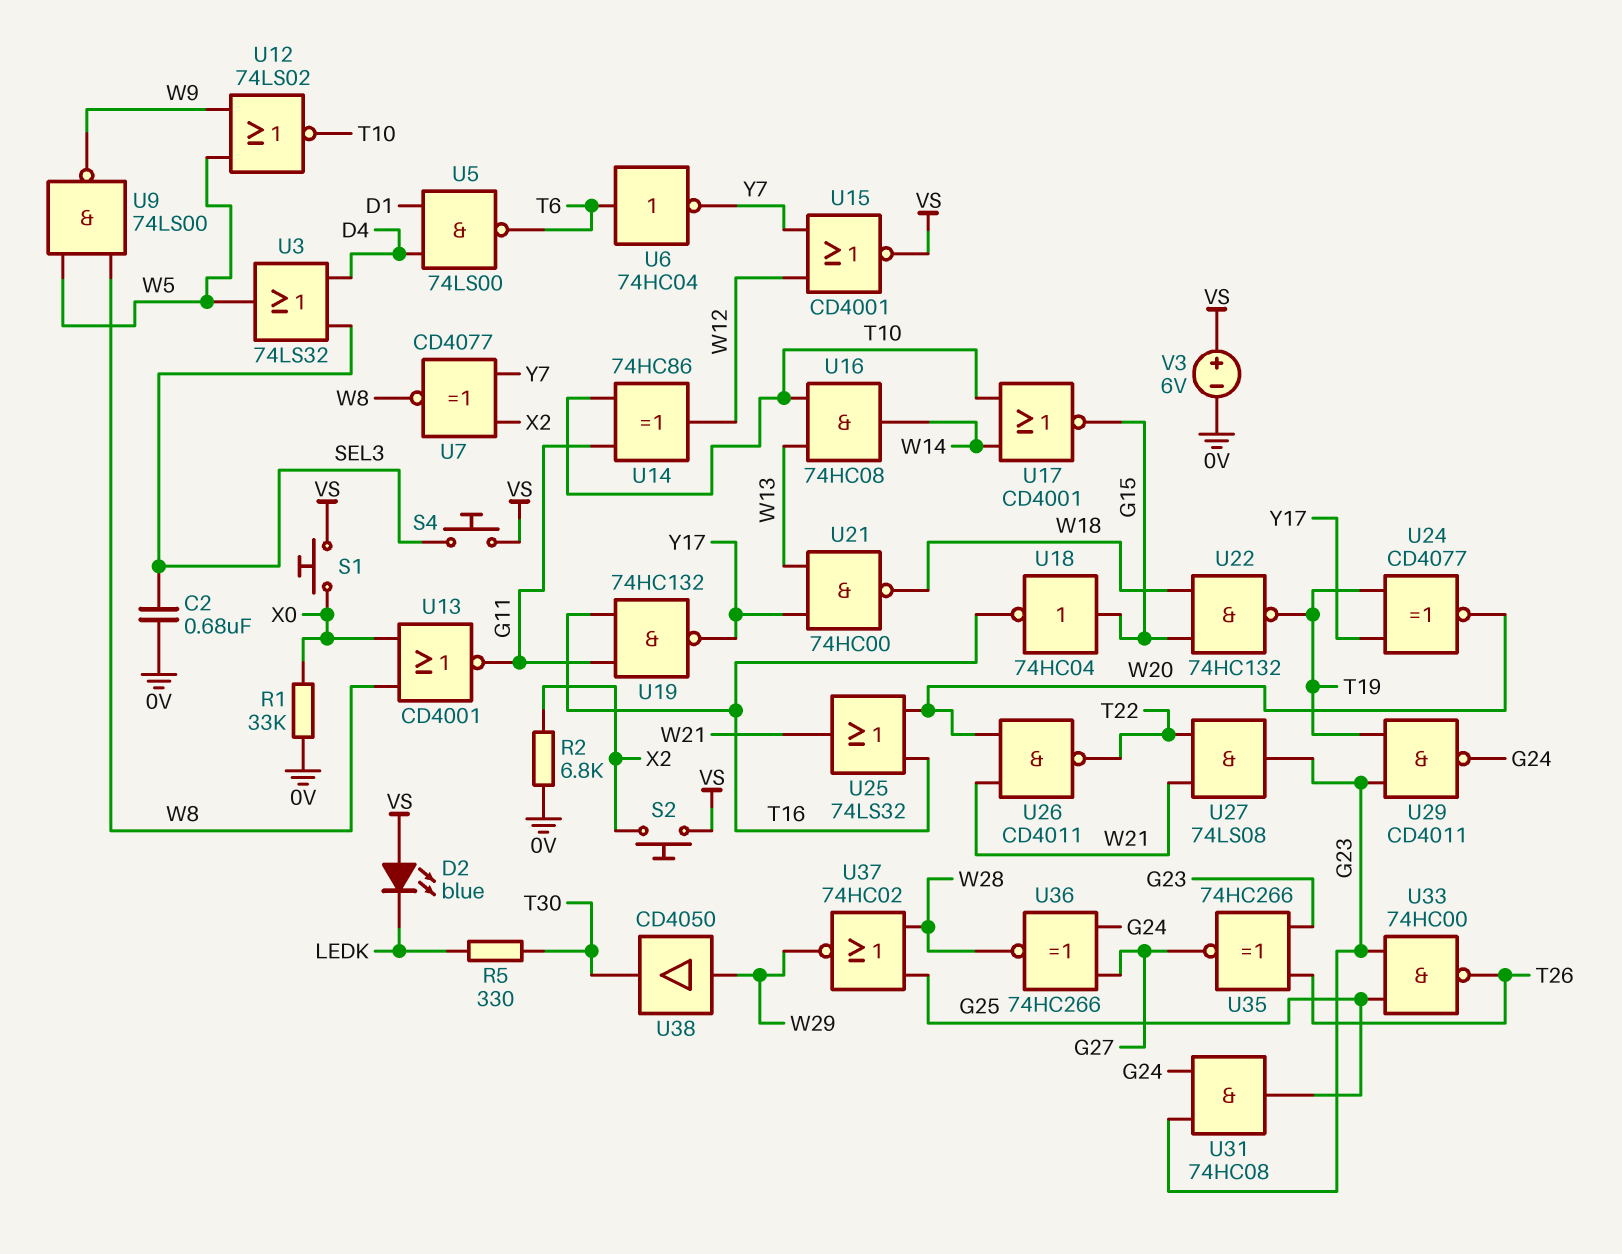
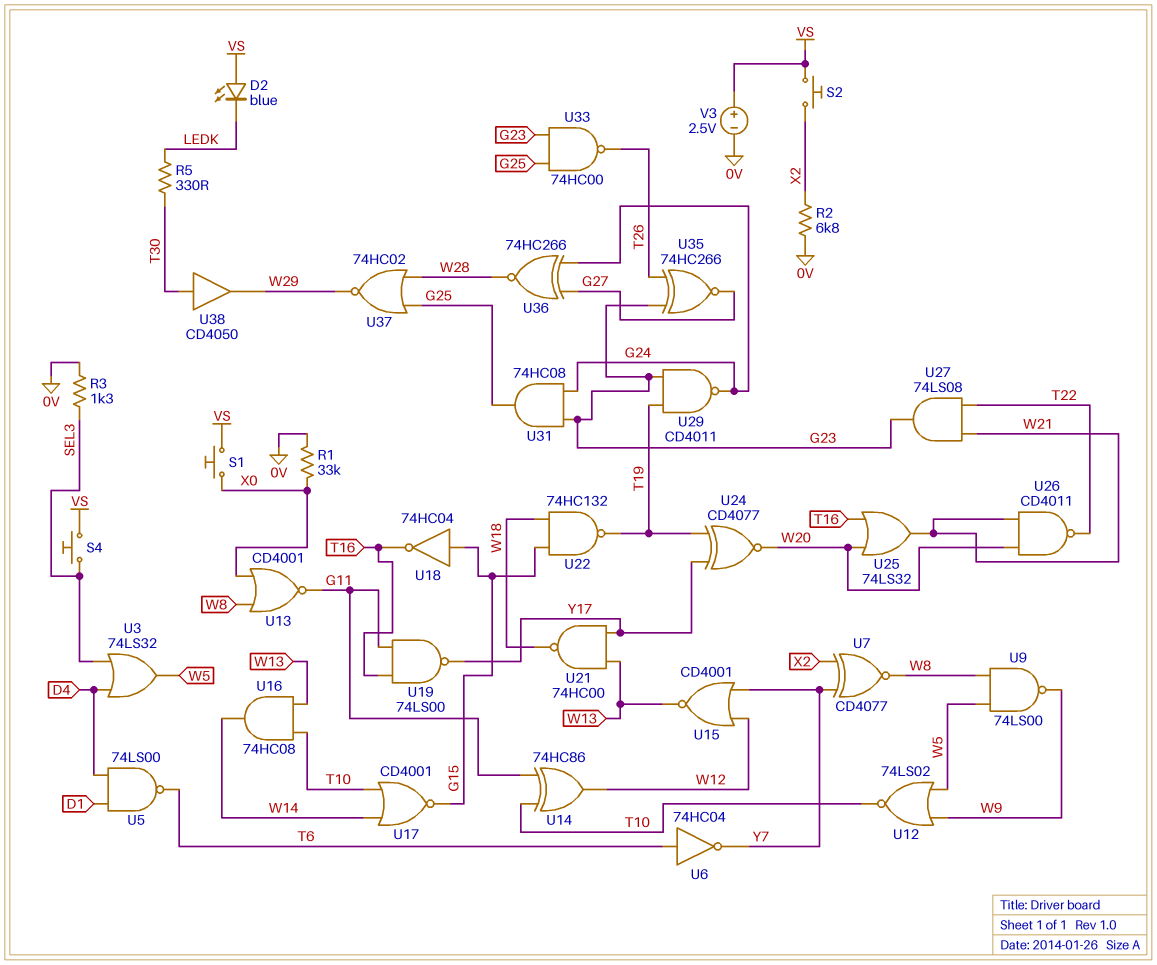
C2: 680nF (0V, SEL3) -> none
R3: none -> 1.3k (0V, SEL3)
U15: NOR CD4001 (in W12, in Y7, out VS) -> NOR CD4001 (in W12, in Y7, out W13)
U19: NAND 74HC132 (in G11, in T16, out Y17) -> NAND 74LS00 (in G11, in T16, out Y17)
U38: buffer CD4050 (in W29, out T30) -> buffer CD4050 (in T30, out W29)
V3: 6V (plus VS, minus 0V) -> 2.5V (plus VS, minus 0V)

